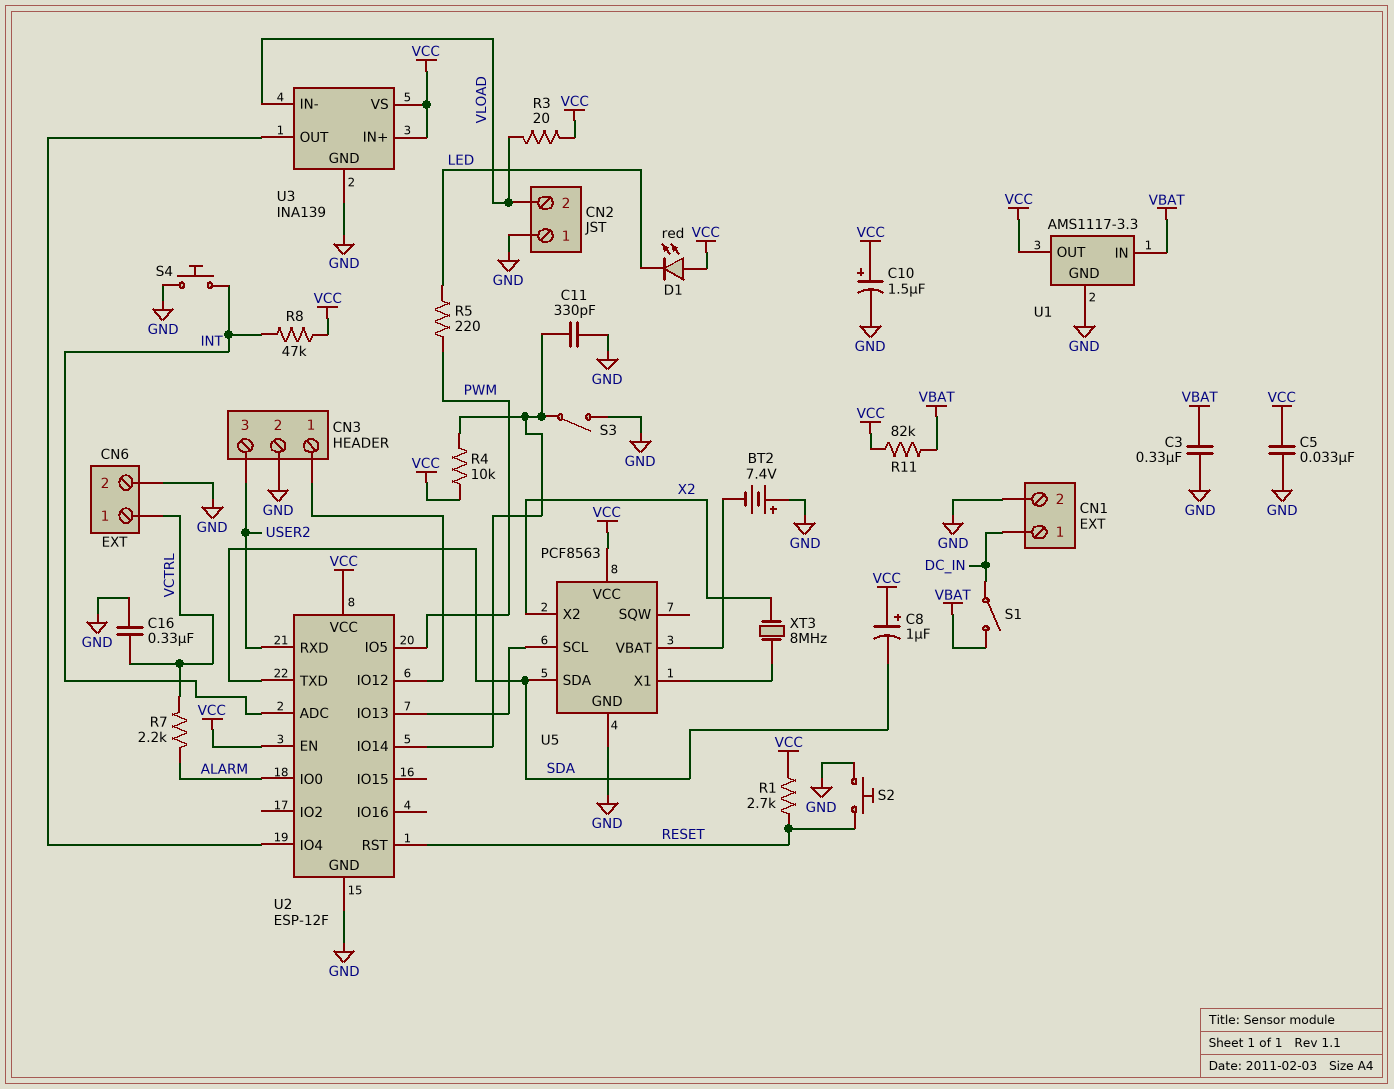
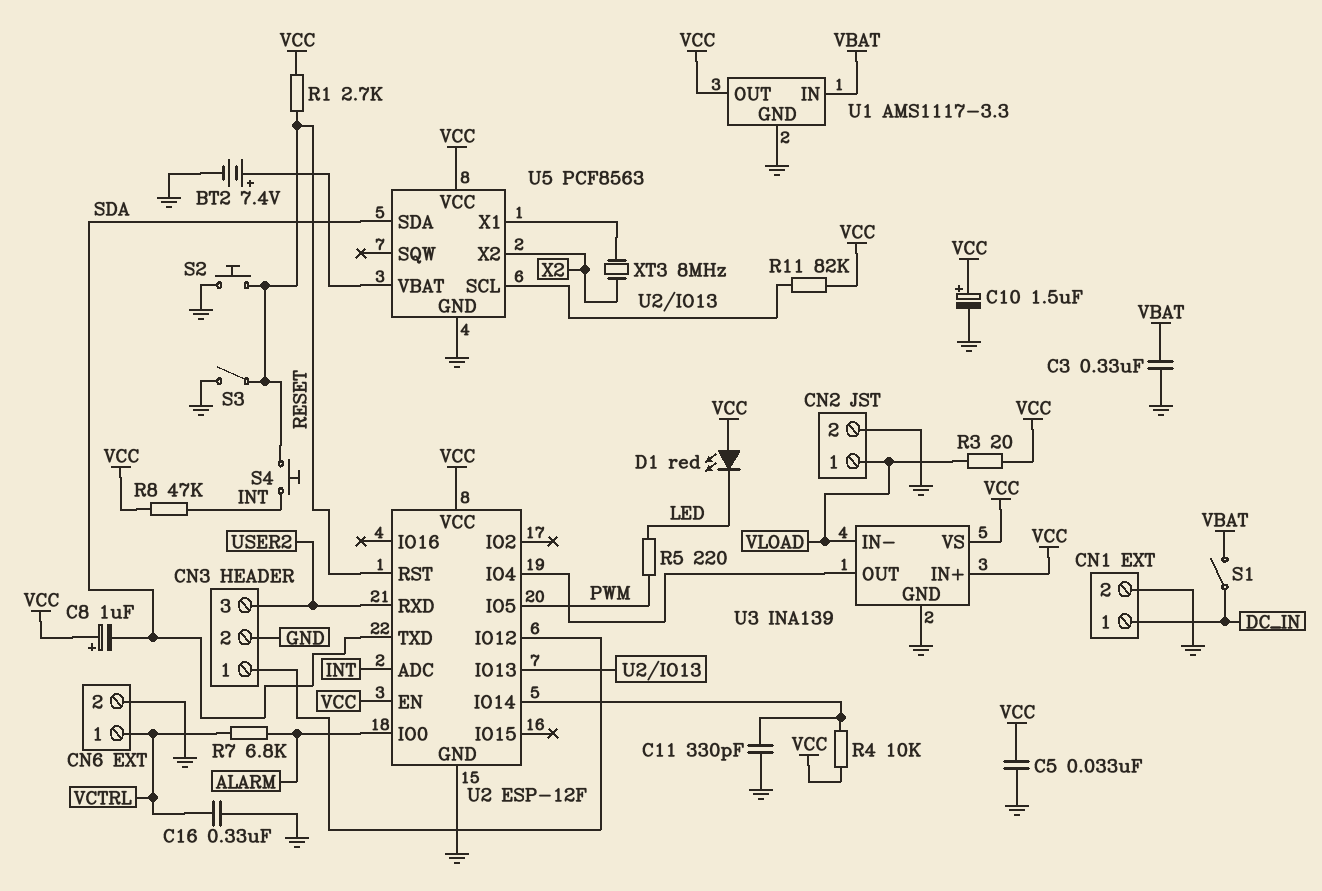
BT2: 7.4V (plus GND, minus U5/VBAT) -> 7.4V (plus U5/VBAT, minus GND)
CN2 pin 1: GND -> VLOAD
CN2 pin 2: VLOAD -> GND
R7: 2.2k (ALARM, VCTRL) -> 6.8k (ALARM, VCTRL)
R11: 82k (VBAT, VCC) -> 82k (U2/IO13, VCC)
S3: switch (GND, U2/IO14) -> switch (GND, RESET)
S4: button (GND, INT) -> button (INT, RESET)

